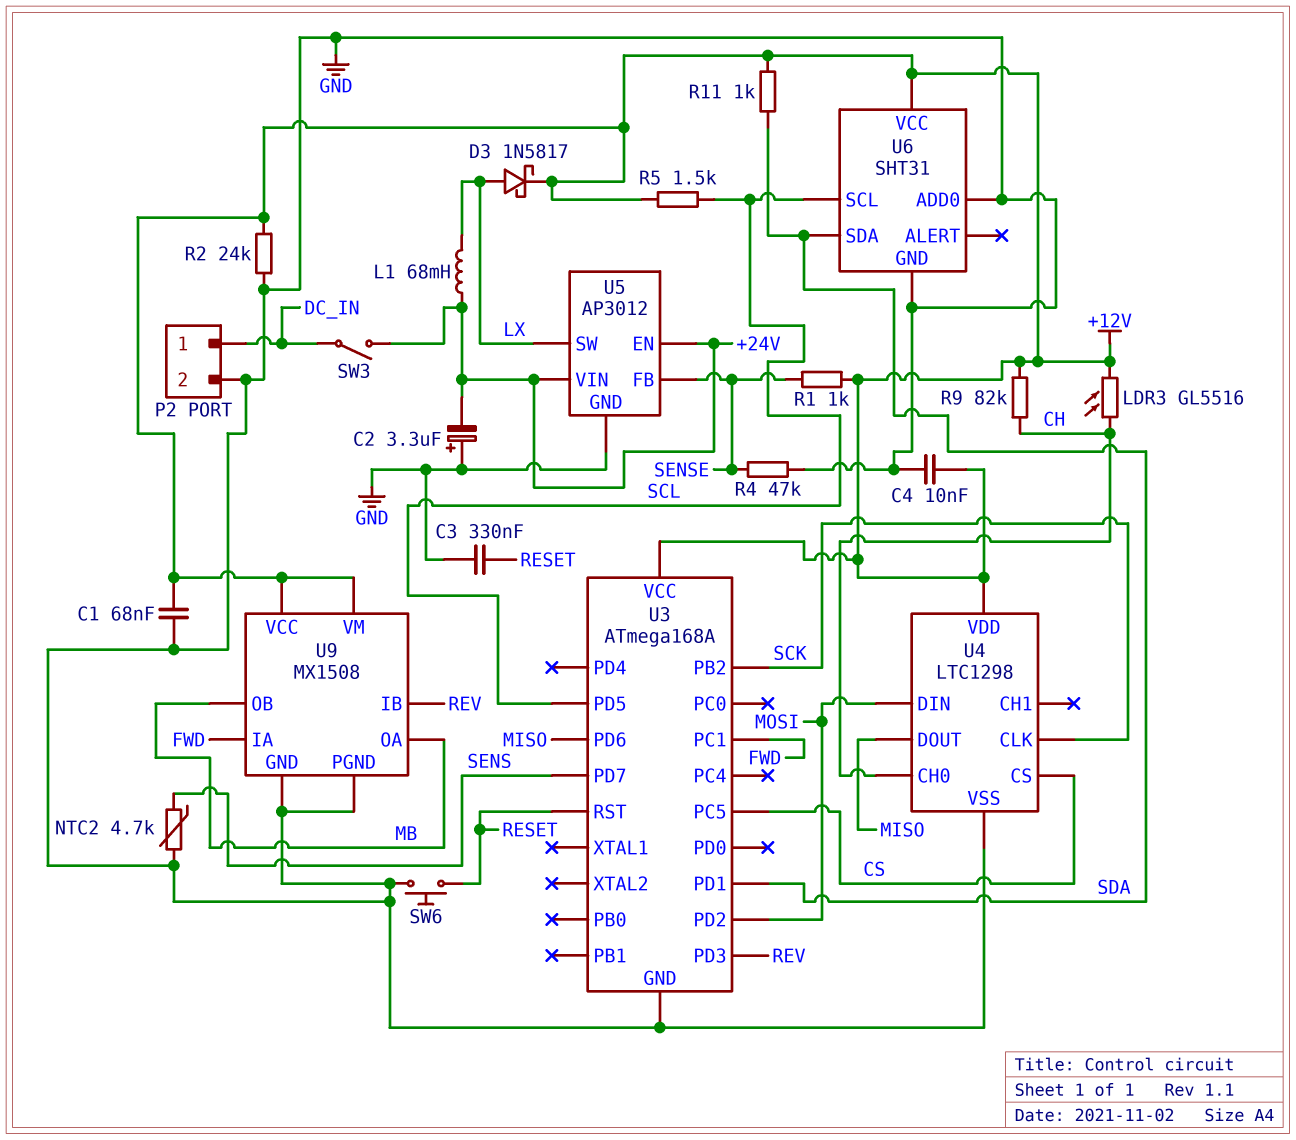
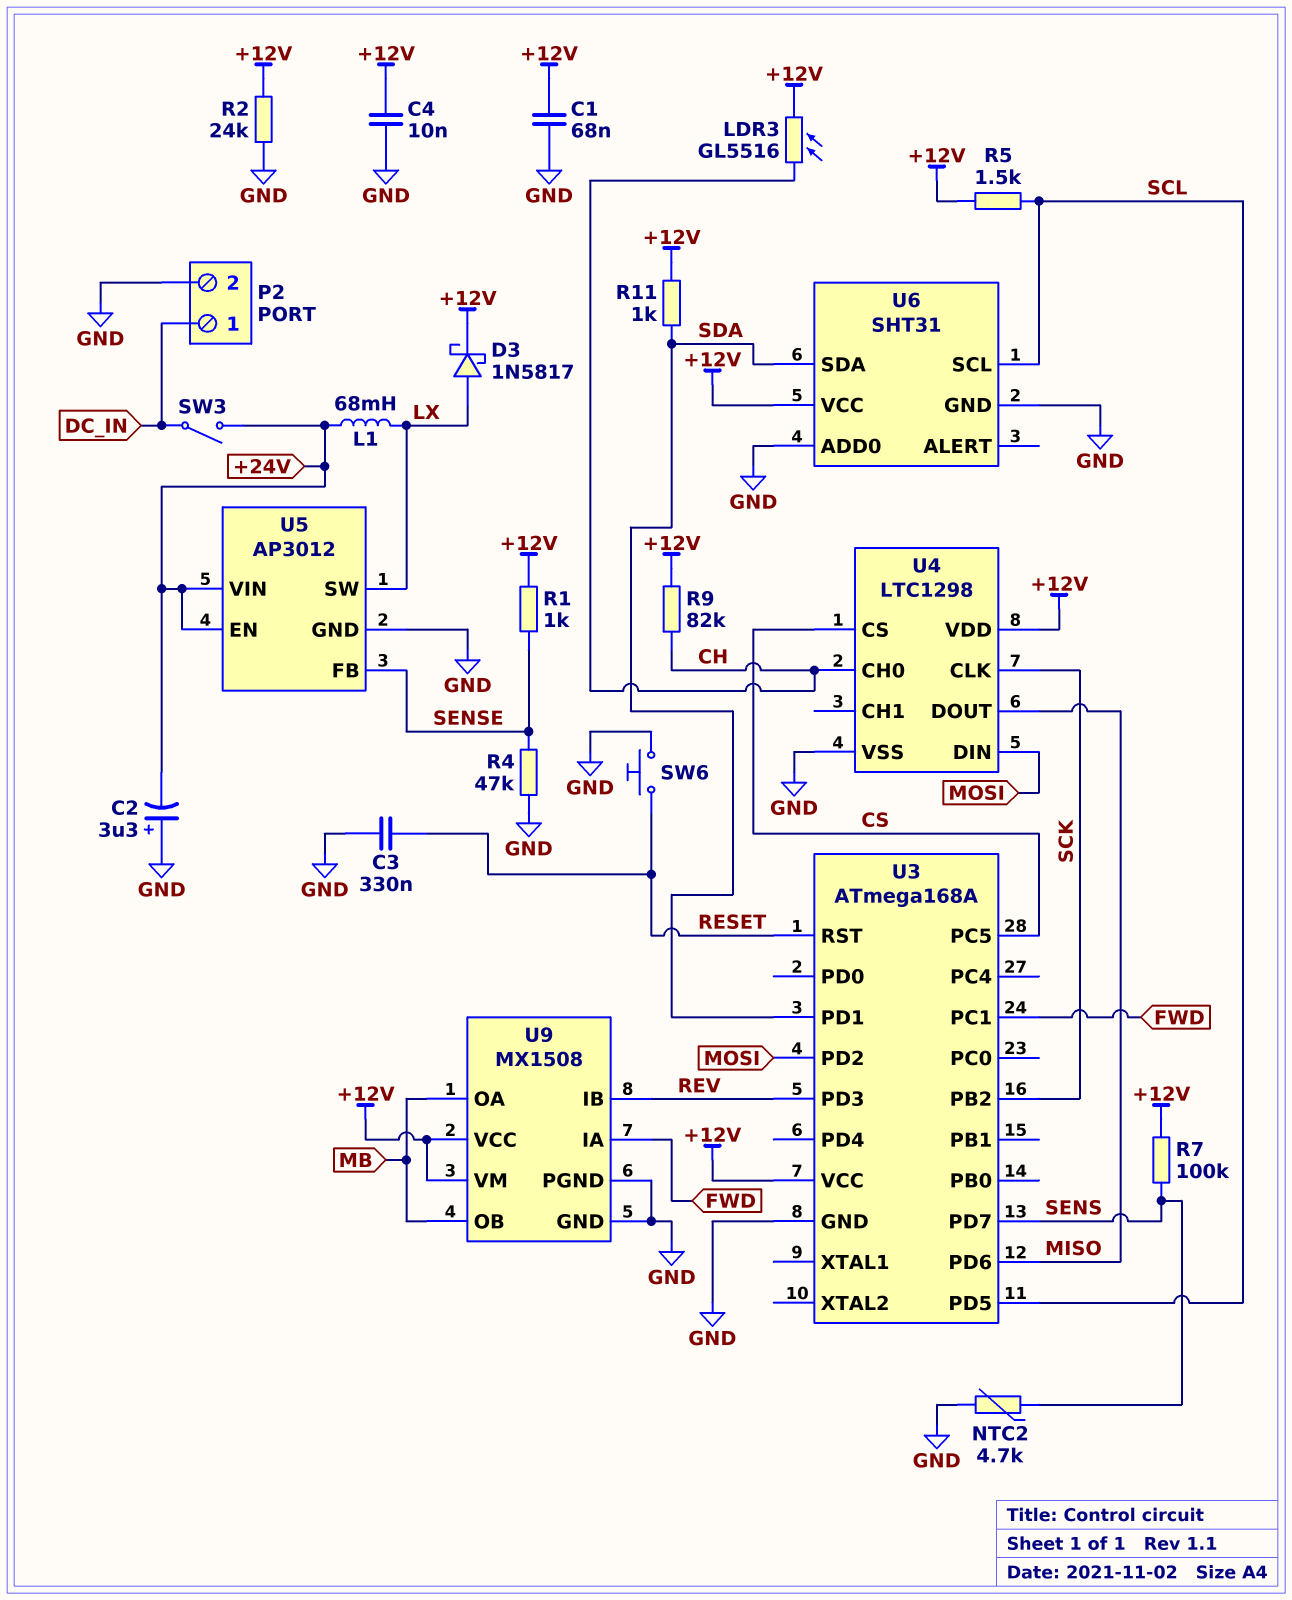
R7: none -> 100k (+12V, SENS)

